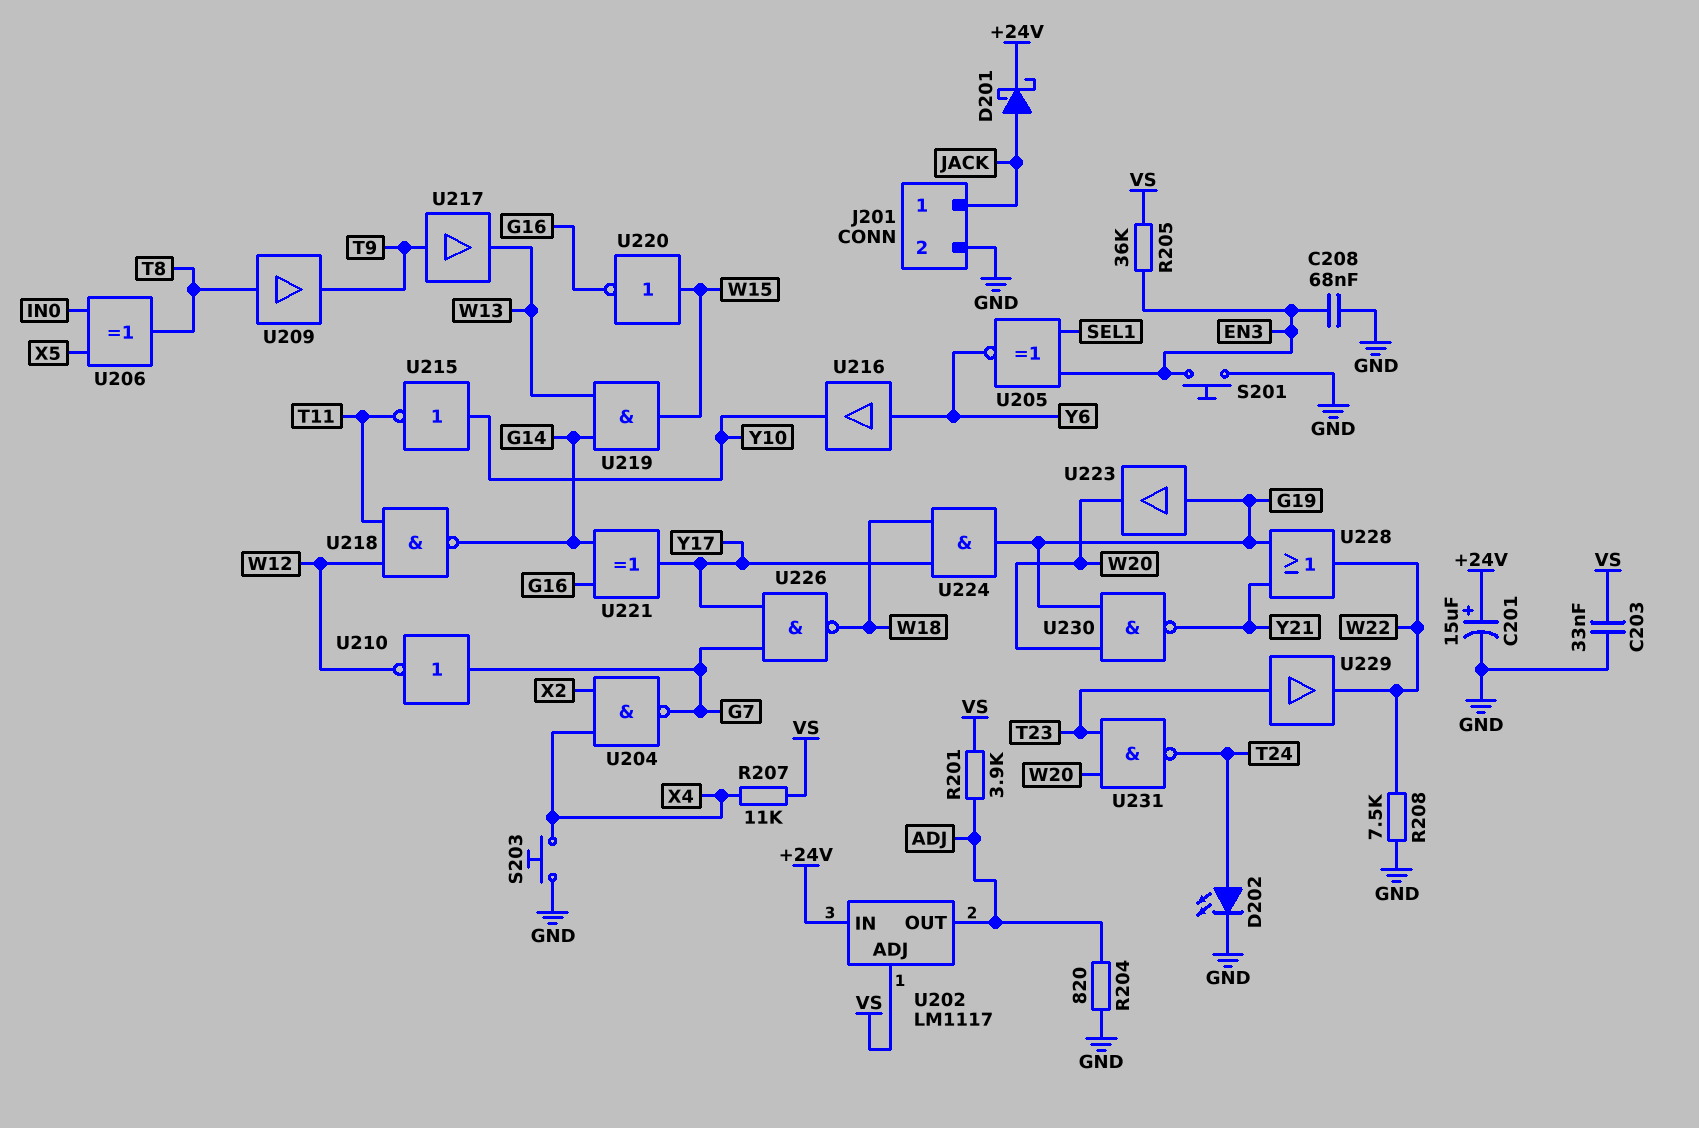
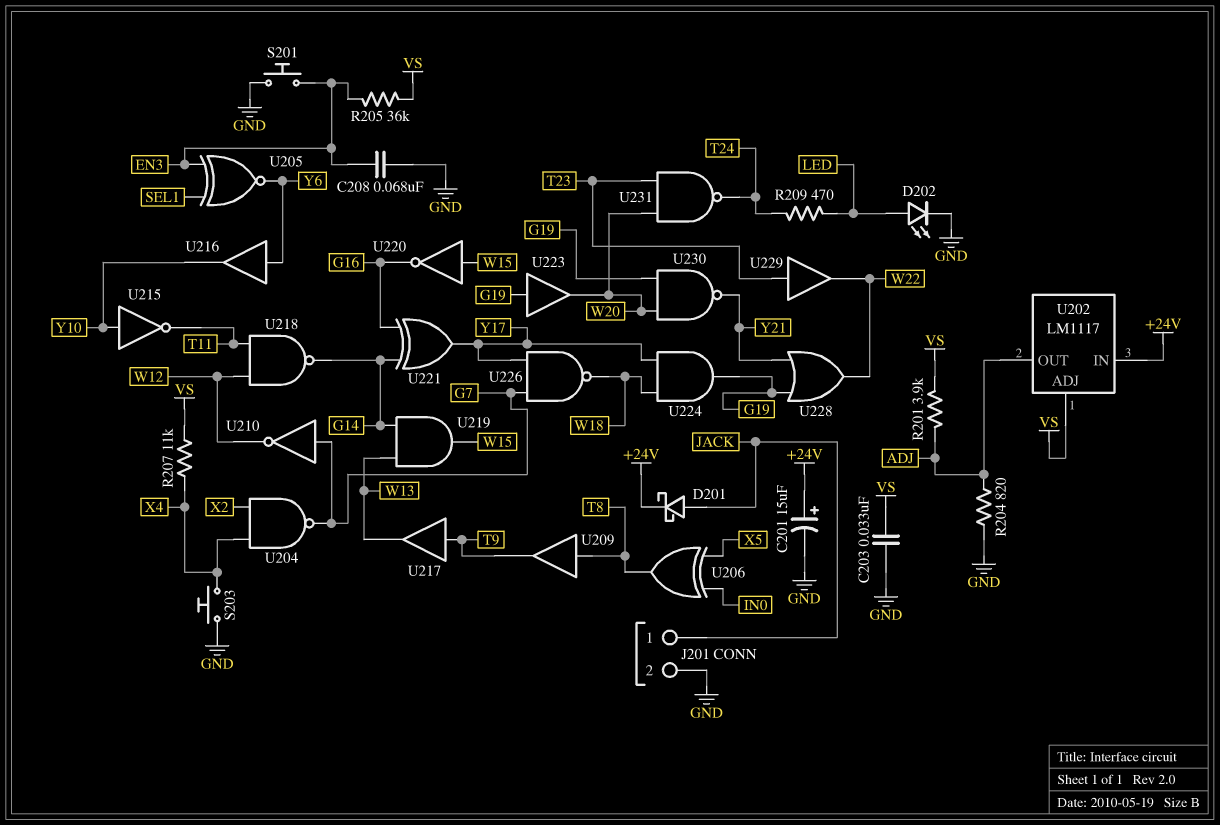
D202: LED (A T24, K GND) -> LED (A LED, K GND)
R208: 7.5k (GND, W22) -> none
R209: none -> 470 (LED, T24)

